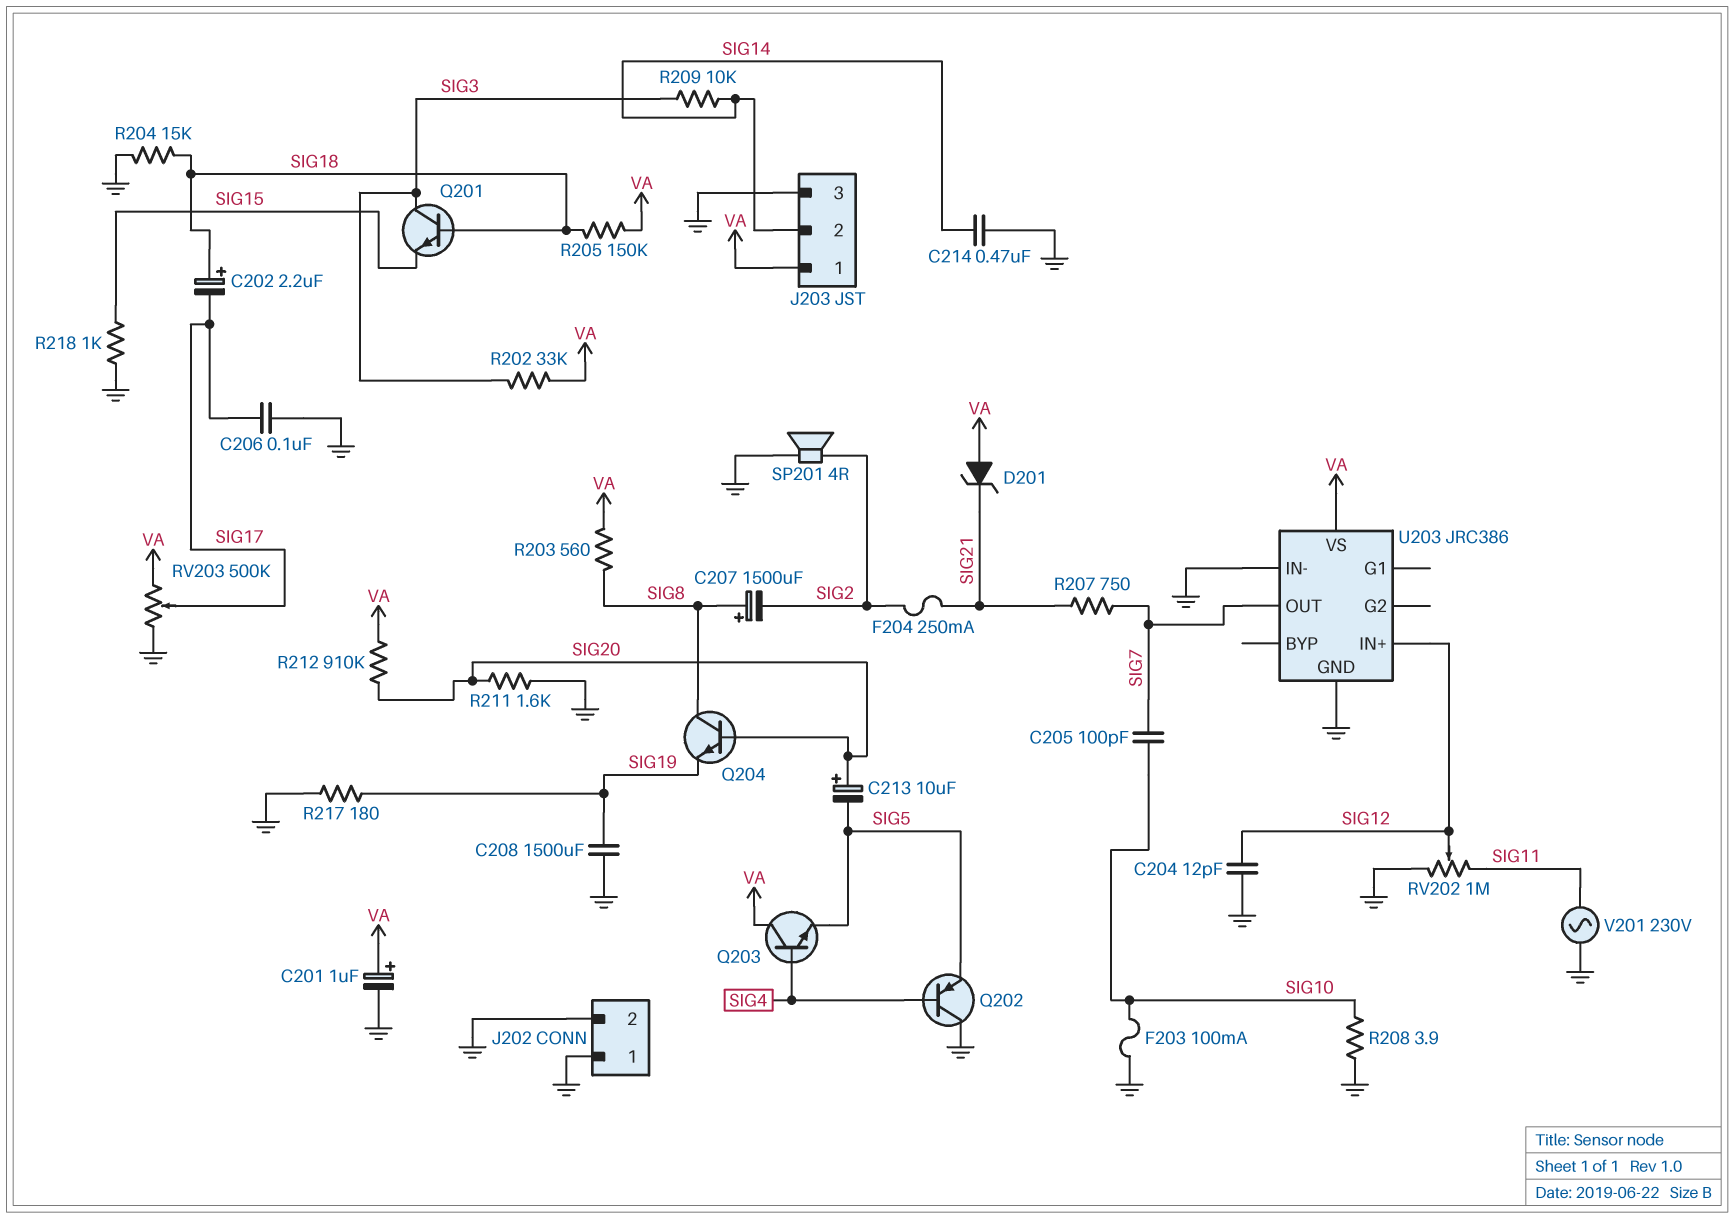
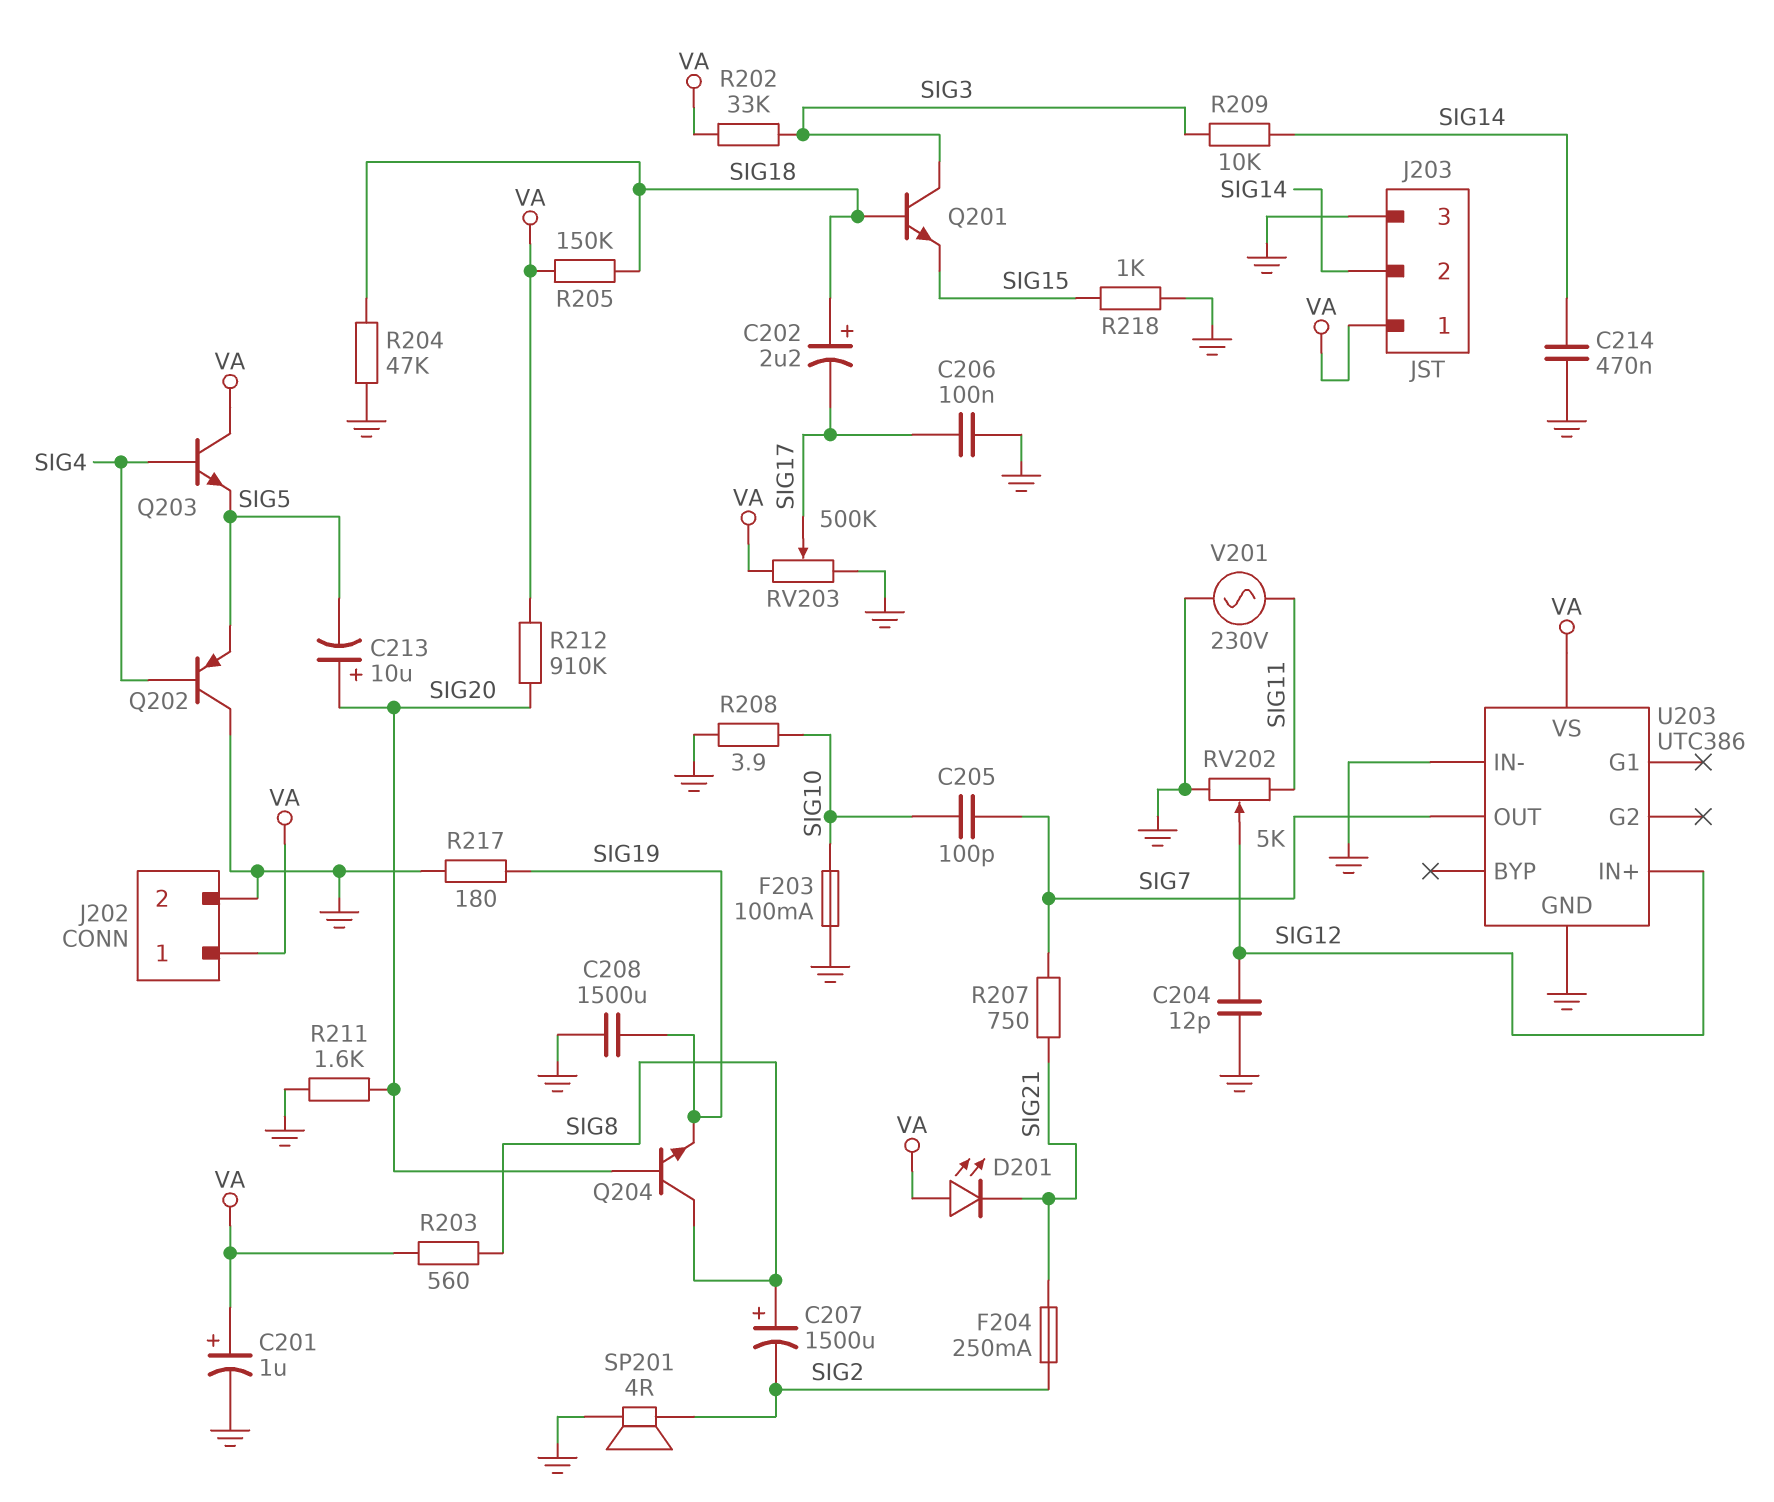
D201: zener (A VA, K SIG21) -> LED (A VA, K SIG21)
J202 pin 1: GND -> VA
R204: 15k (GND, SIG18) -> 47k (GND, SIG18)
RV202: 1M (GND, SIG11, wiper SIG12) -> 5k (GND, SIG11, wiper SIG12)
U203: JRC386 -> UTC386

